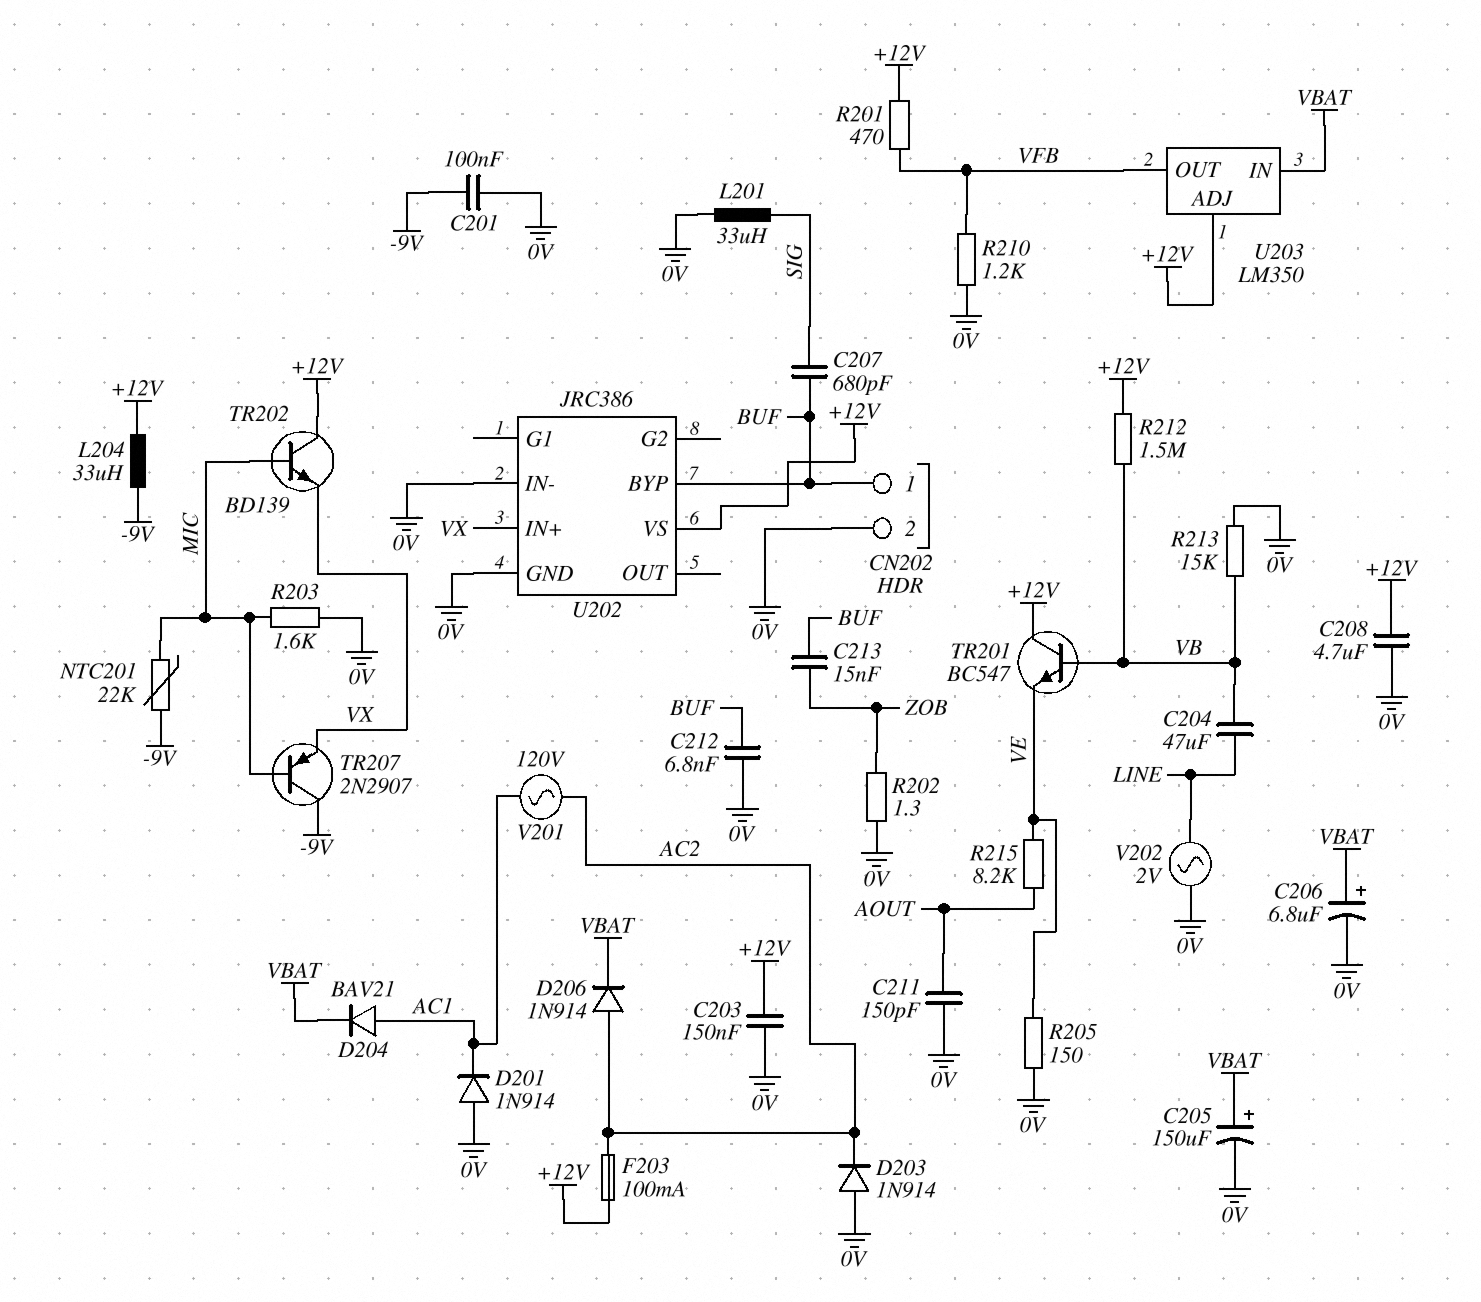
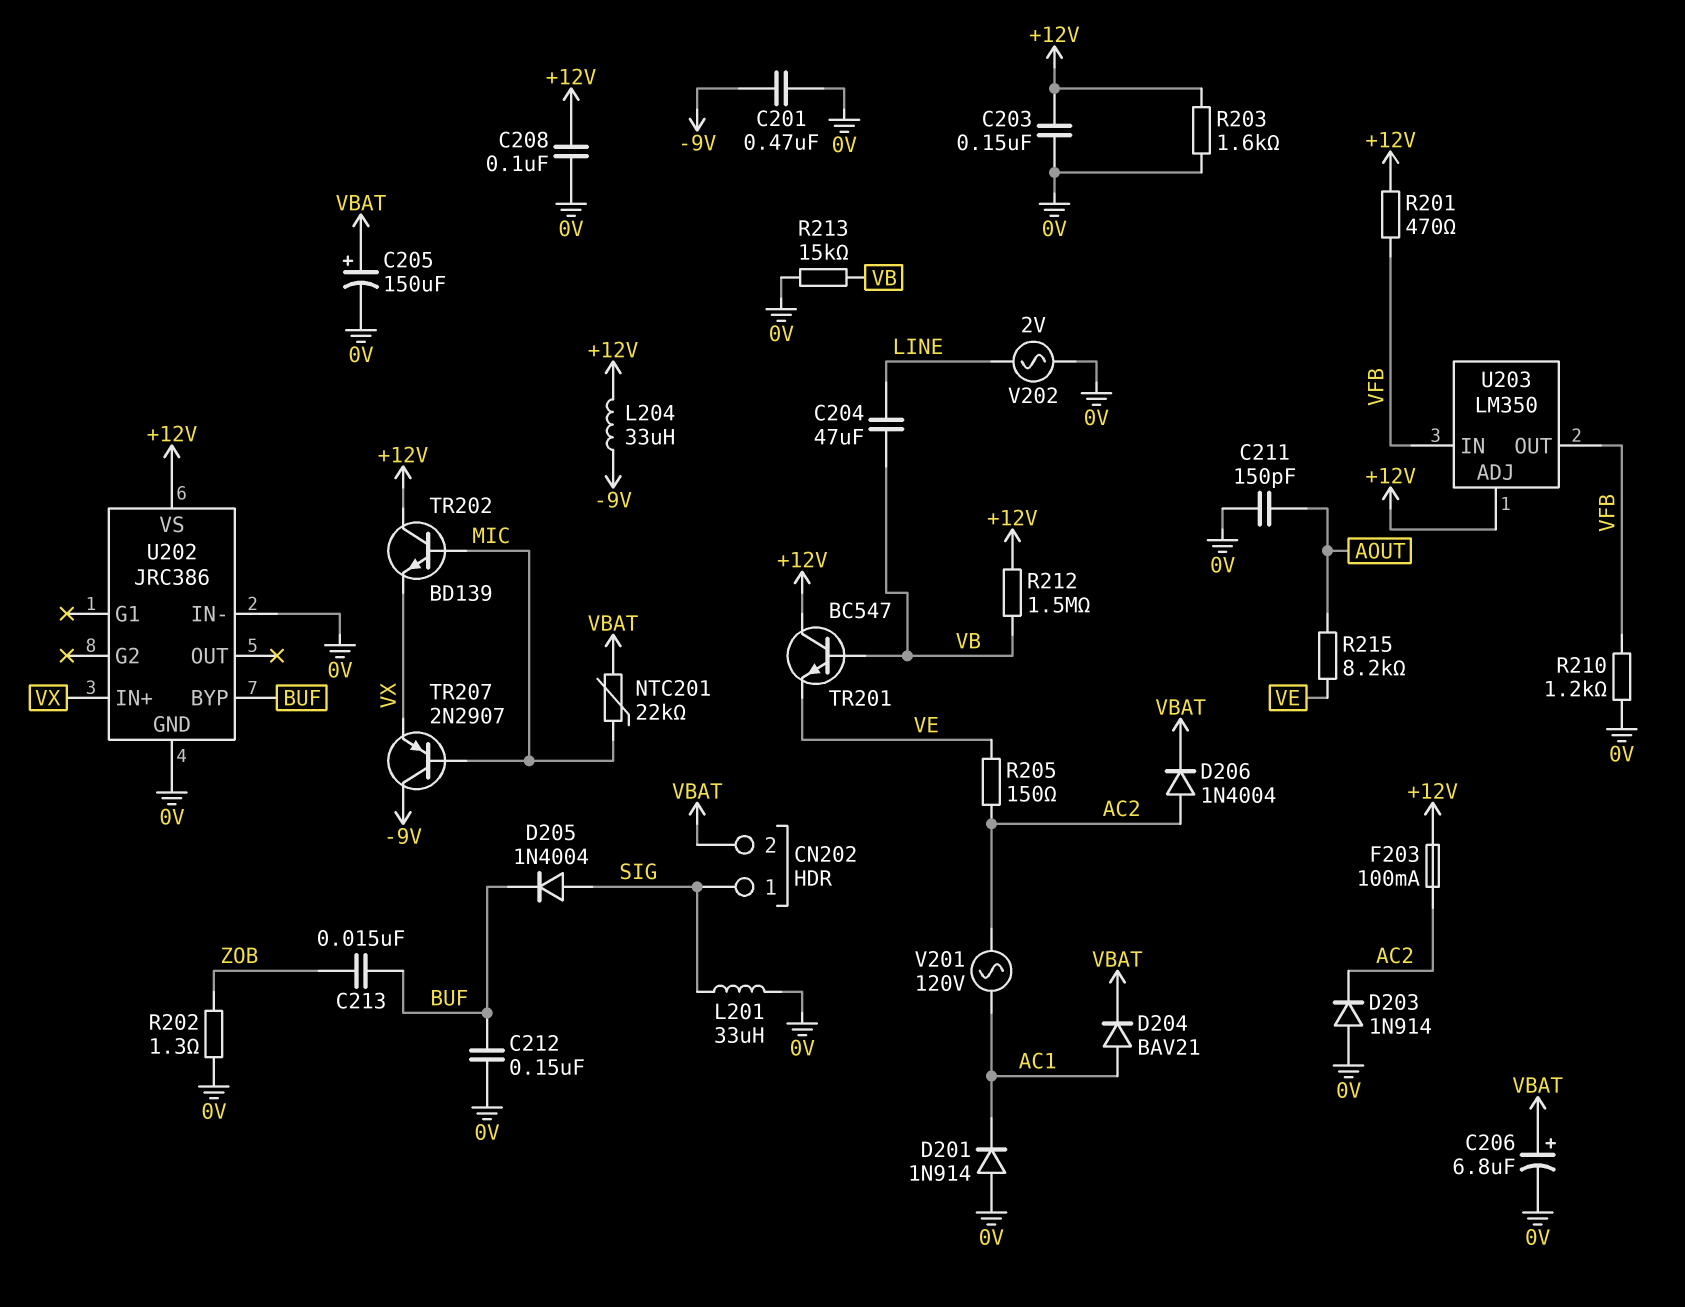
C201: 100nF (-9V, 0V) -> 470nF (-9V, 0V)
C207: 680pF (BUF, SIG) -> none
C208: 4.7uF (+12V, 0V) -> 100nF (+12V, 0V)
C212: 6.8nF (0V, BUF) -> 150nF (0V, BUF)
CN202 pin 1: BUF -> SIG
CN202 pin 2: 0V -> VBAT
D205: none -> diode 1N4004 (A SIG, K BUF)
D206: diode 1N914 (A AC2, K VBAT) -> diode 1N4004 (A AC2, K VBAT)
NTC201: 22k (-9V, MIC) -> 22k (MIC, VBAT)
R203: 1.6k (0V, MIC) -> 1.6k (+12V, 0V)
R205: 150 (0V, VE) -> 150 (AC2, VE)
U203 pin IN: VBAT -> VFB

